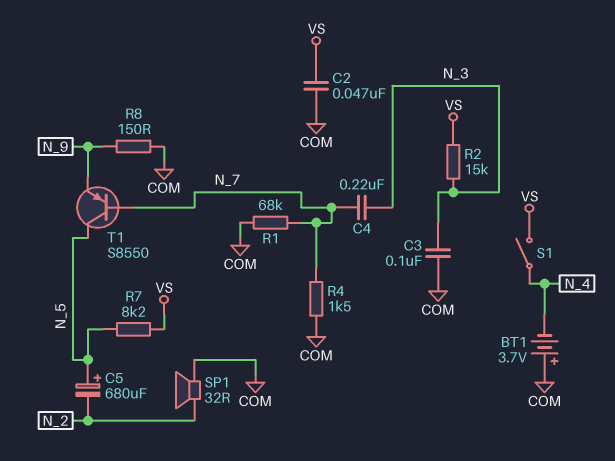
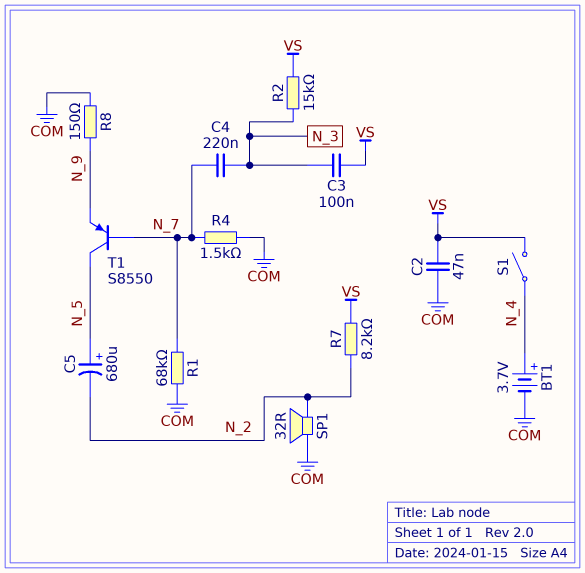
BT1: 3.7V (plus COM, minus N_4) -> 3.7V (plus N_4, minus COM)
C3: 100nF (COM, N_3) -> 100nF (N_3, VS)
R7: 8.2k (N_5, VS) -> 8.2k (N_2, VS)

